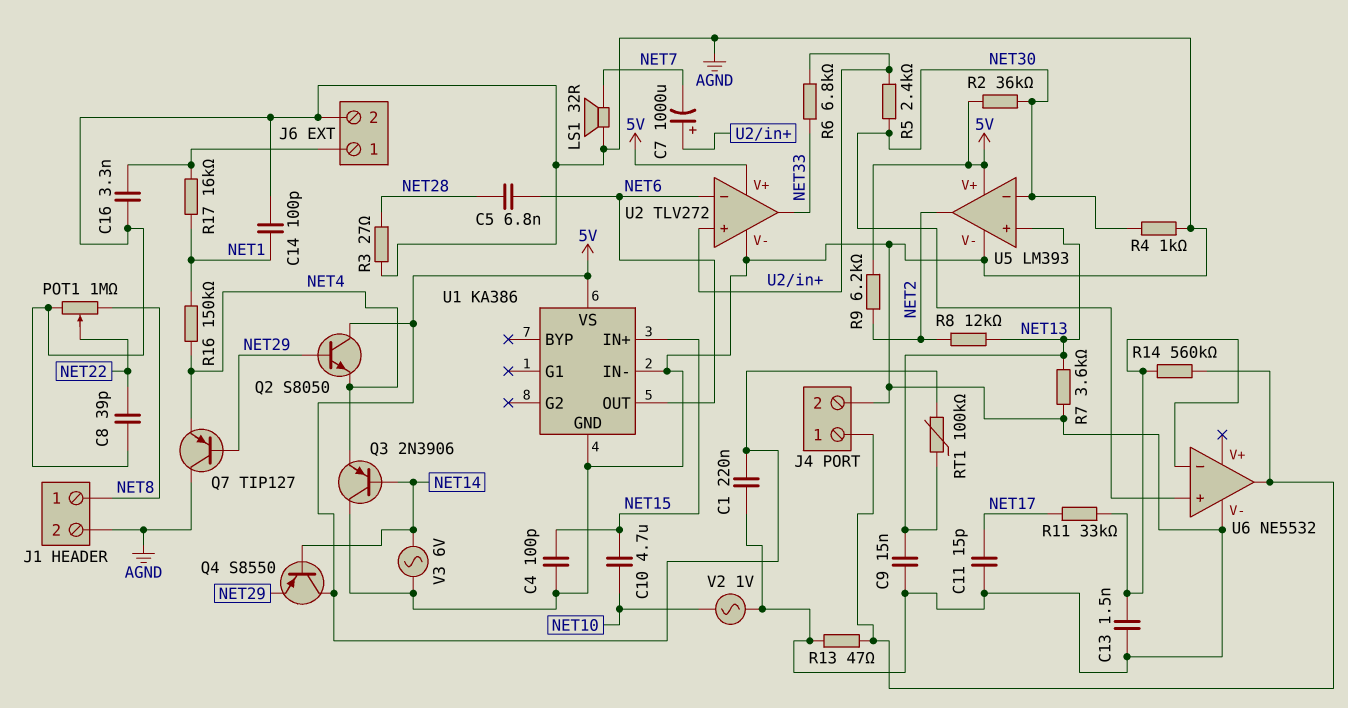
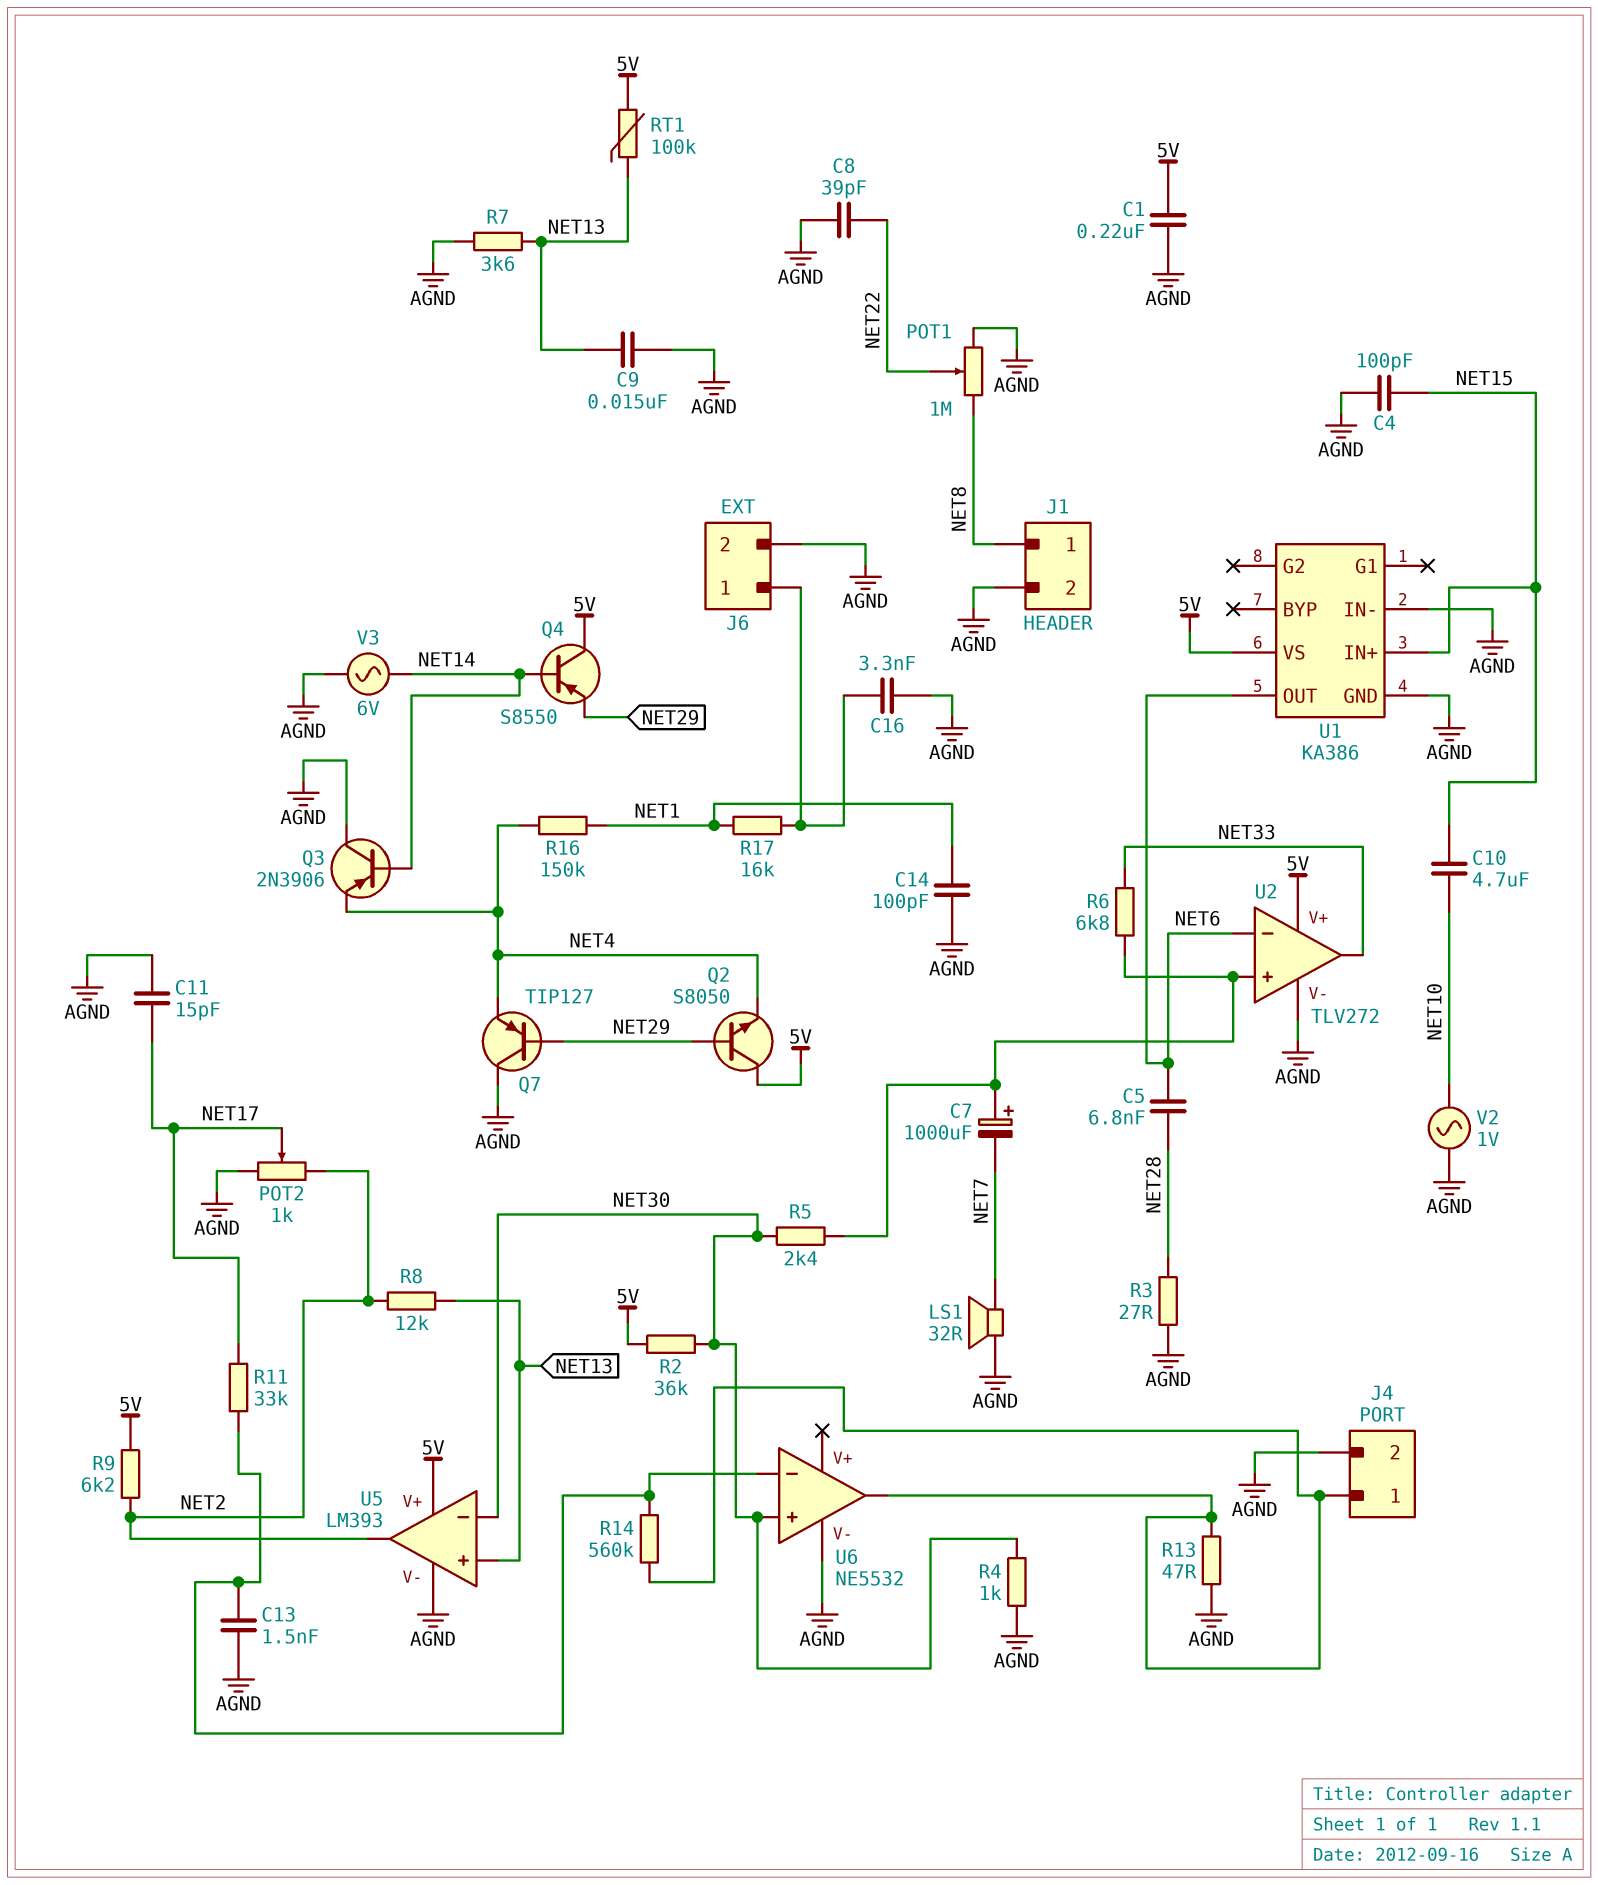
POT2: none -> 1k (AGND, NET2, wiper NET17)

